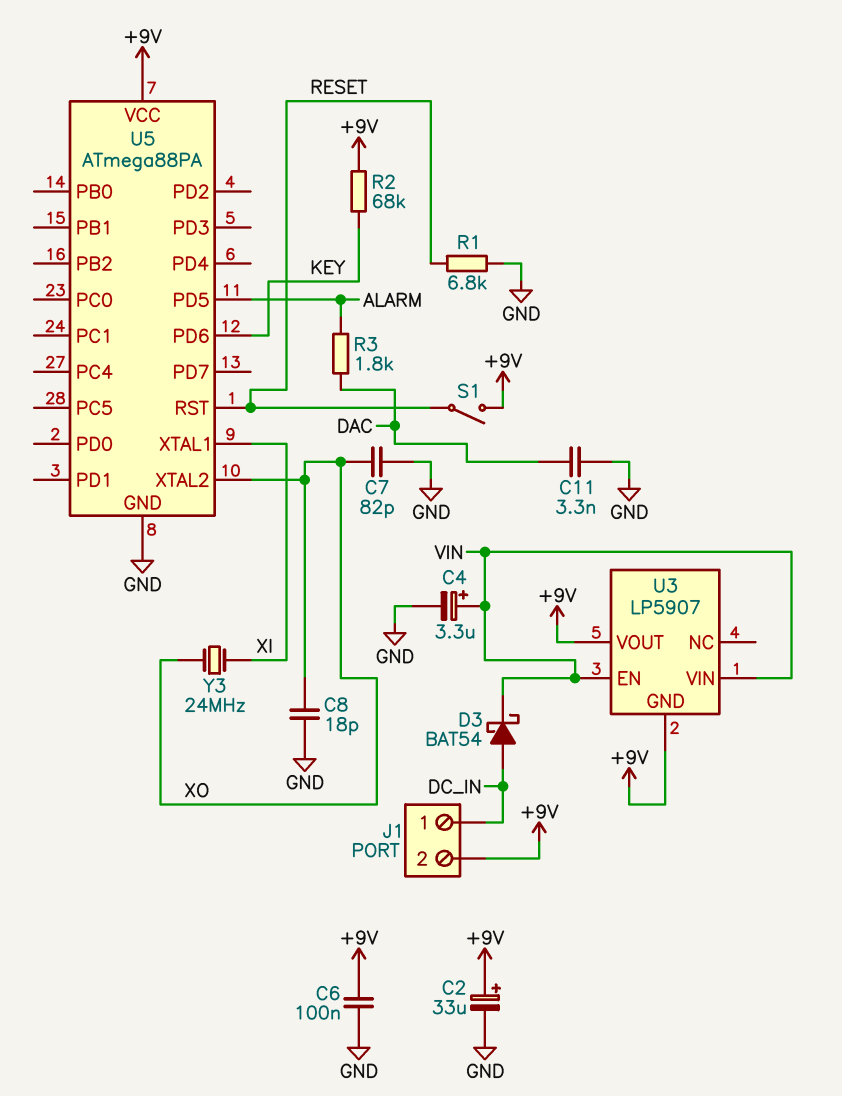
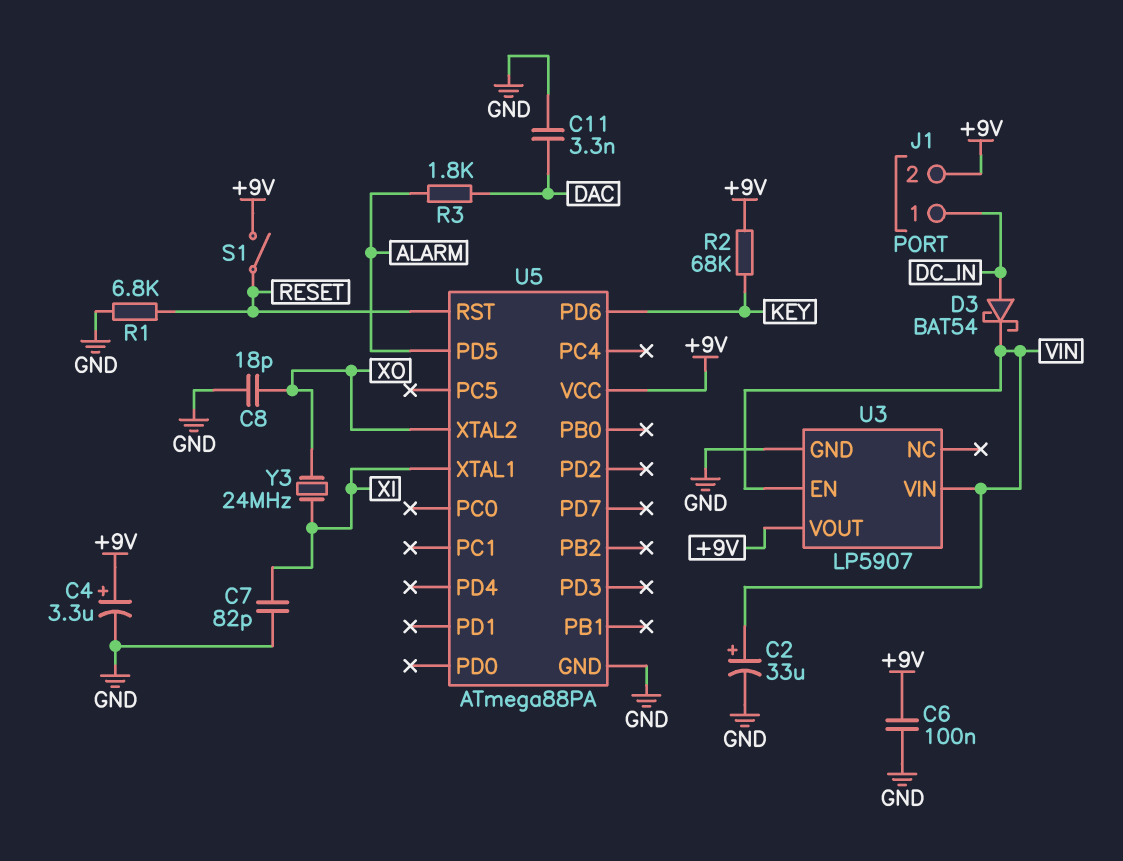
C2: 33uF (plus +9V, minus GND) -> 33uF (plus VIN, minus GND)
C4: 3.3uF (plus VIN, minus GND) -> 3.3uF (plus +9V, minus GND)
C7: 82pF (GND, XO) -> 82pF (GND, XI)
U3 pin GND: +9V -> GND

